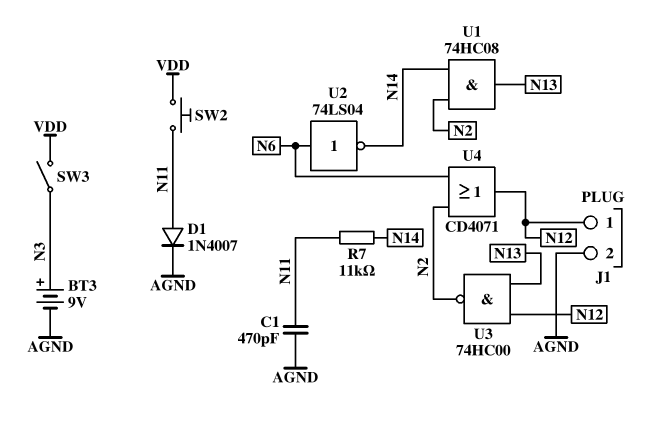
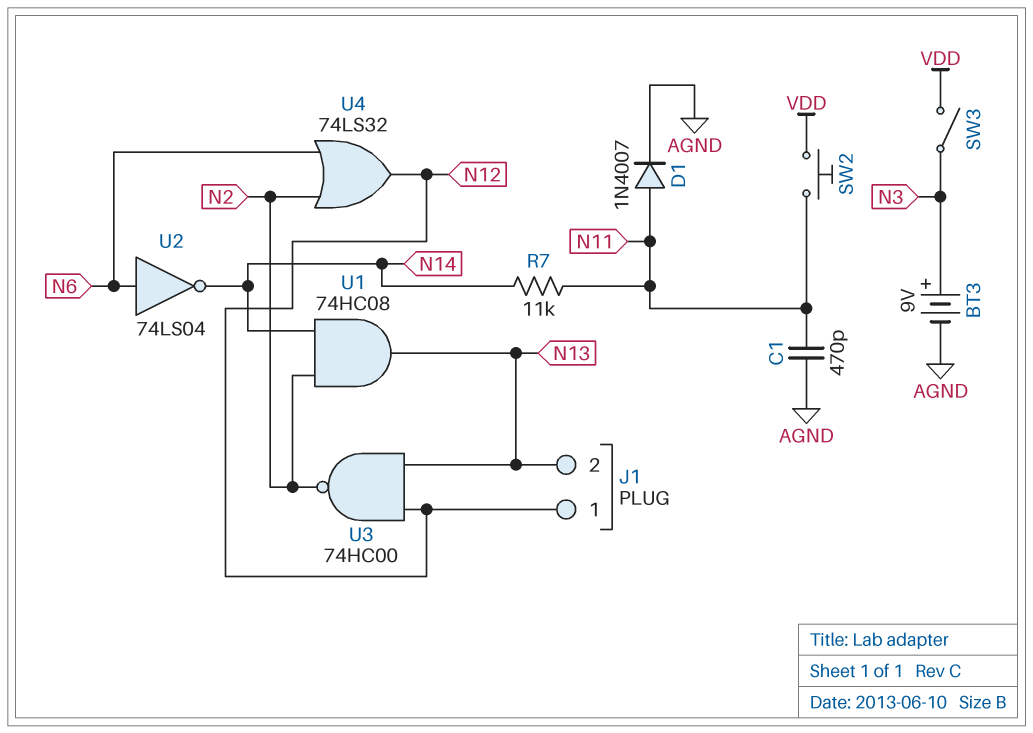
J1 pin 2: AGND -> N13
U4: OR CD4071 (in N2, in N6, out N12) -> OR 74LS32 (in N2, in N6, out N12)

